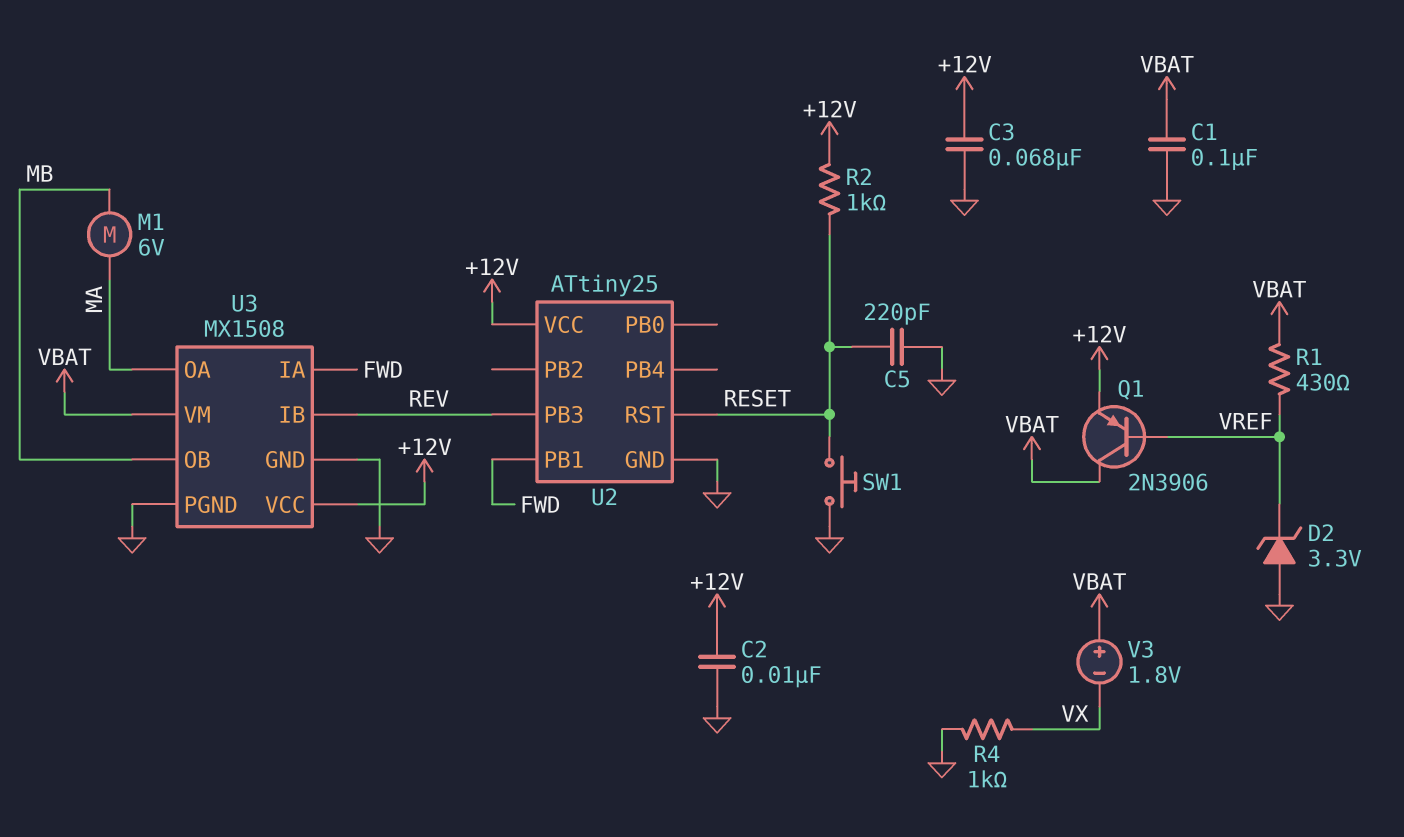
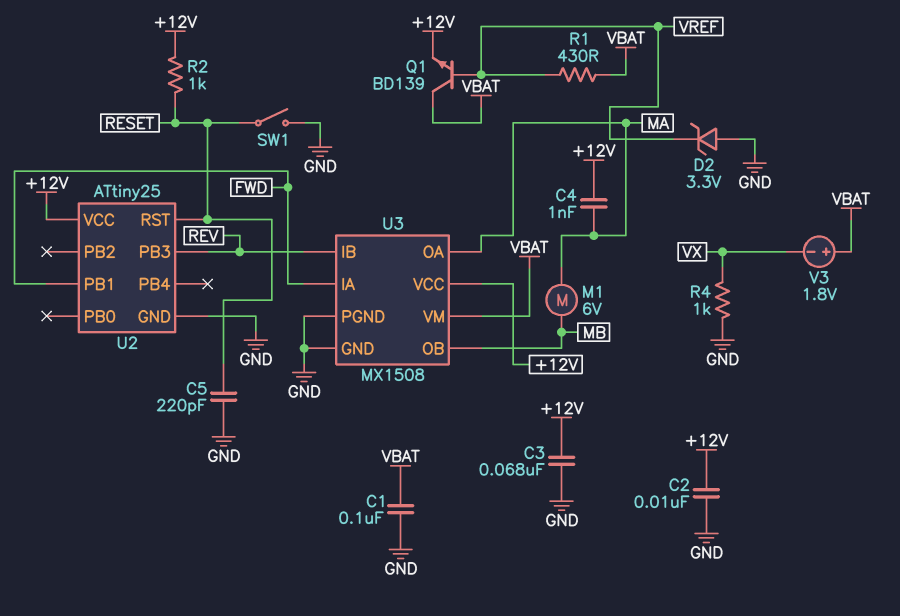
C4: none -> 1nF (+12V, MA)
Q1: PNP 2N3906 (B VREF, C VBAT, E +12V) -> NPN BD139 (B VREF, C VBAT, E +12V)
SW1: button (GND, RESET) -> switch (GND, RESET)

